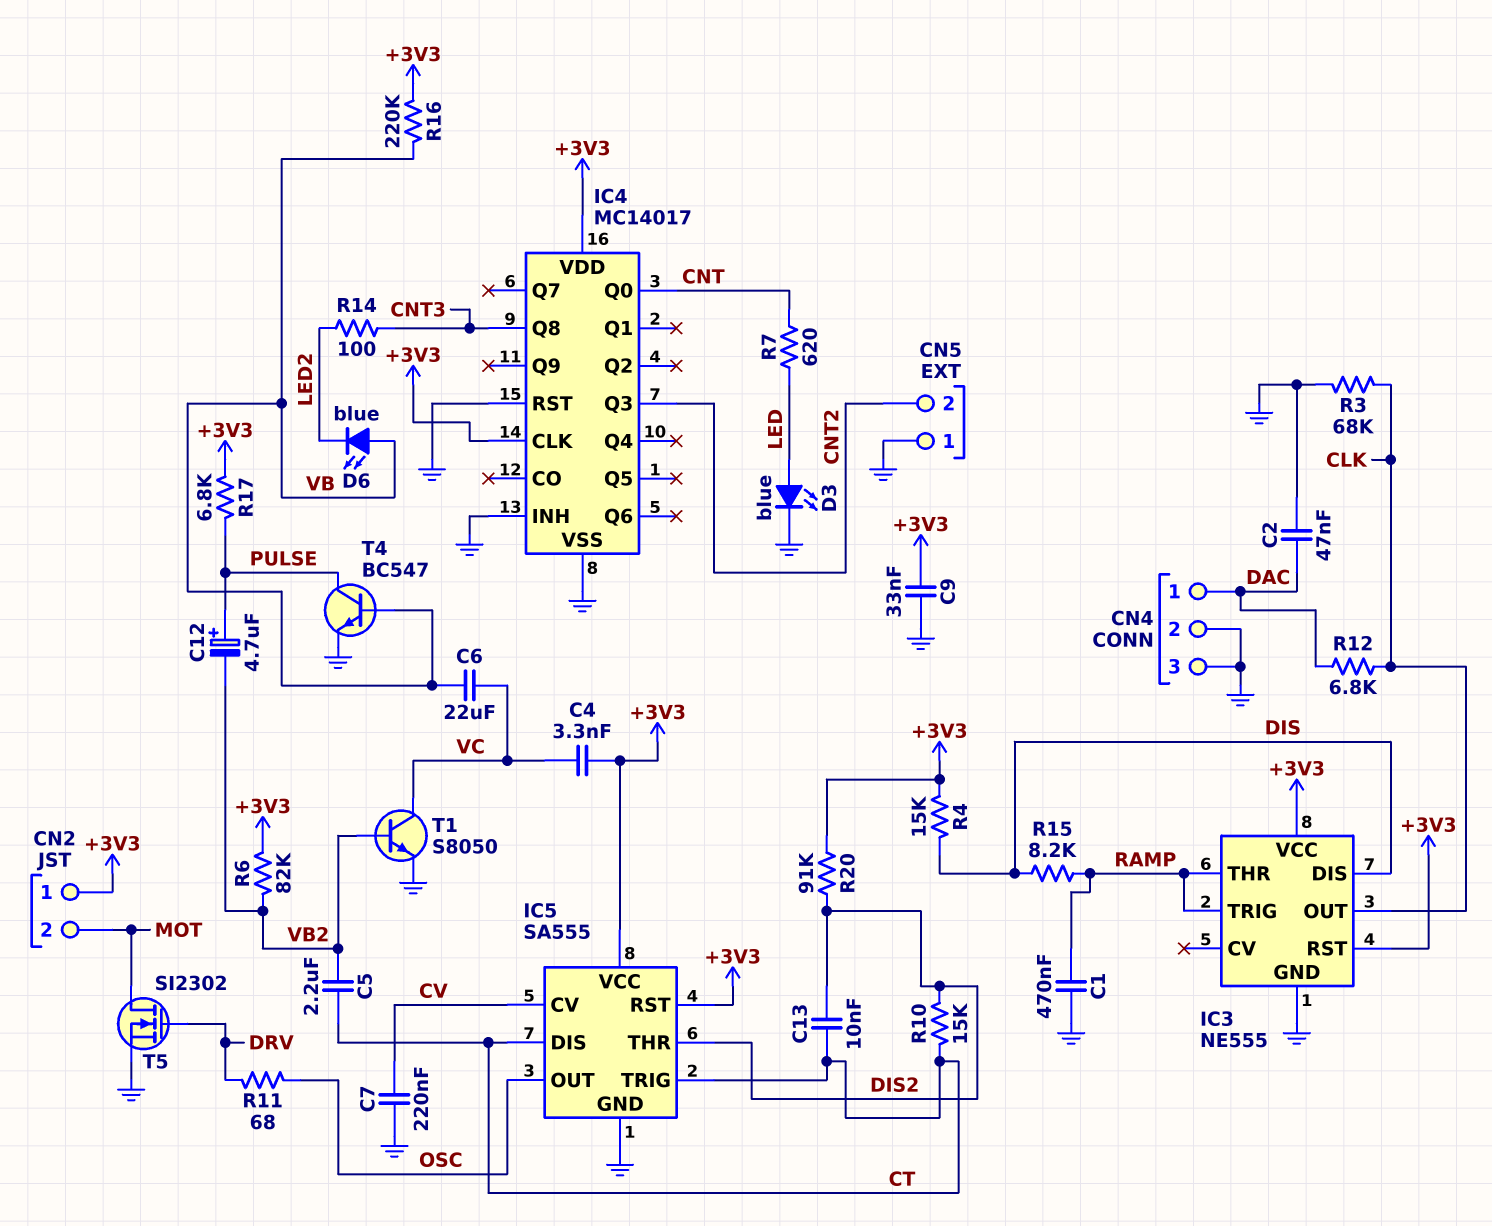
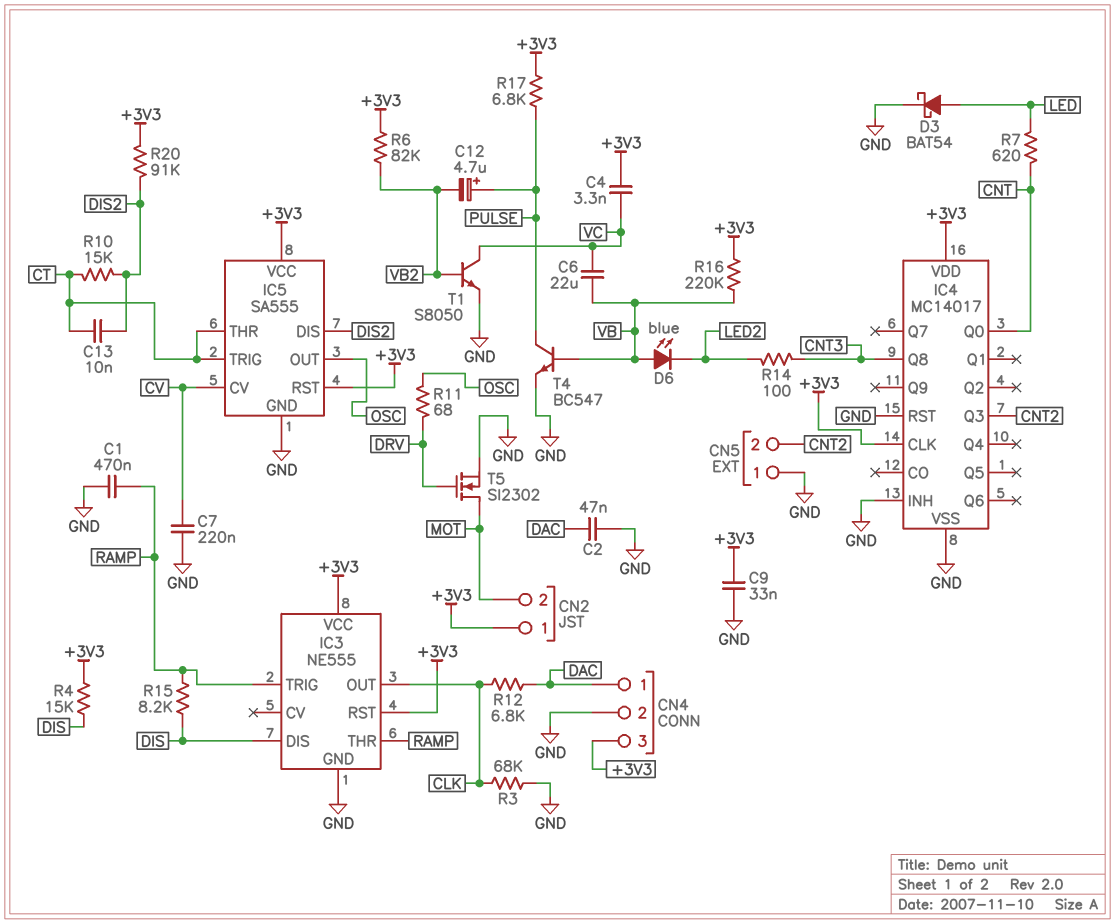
C5: 2.2uF (CT, VB2) -> none
CN4 pin 3: GND -> +3V3
D3: LED blue (A LED, K GND) -> schottky BAT54 (A LED, K GND)
IC5 pin DIS: CT -> DIS2
IC5 pin THR: DIS2 -> CT

